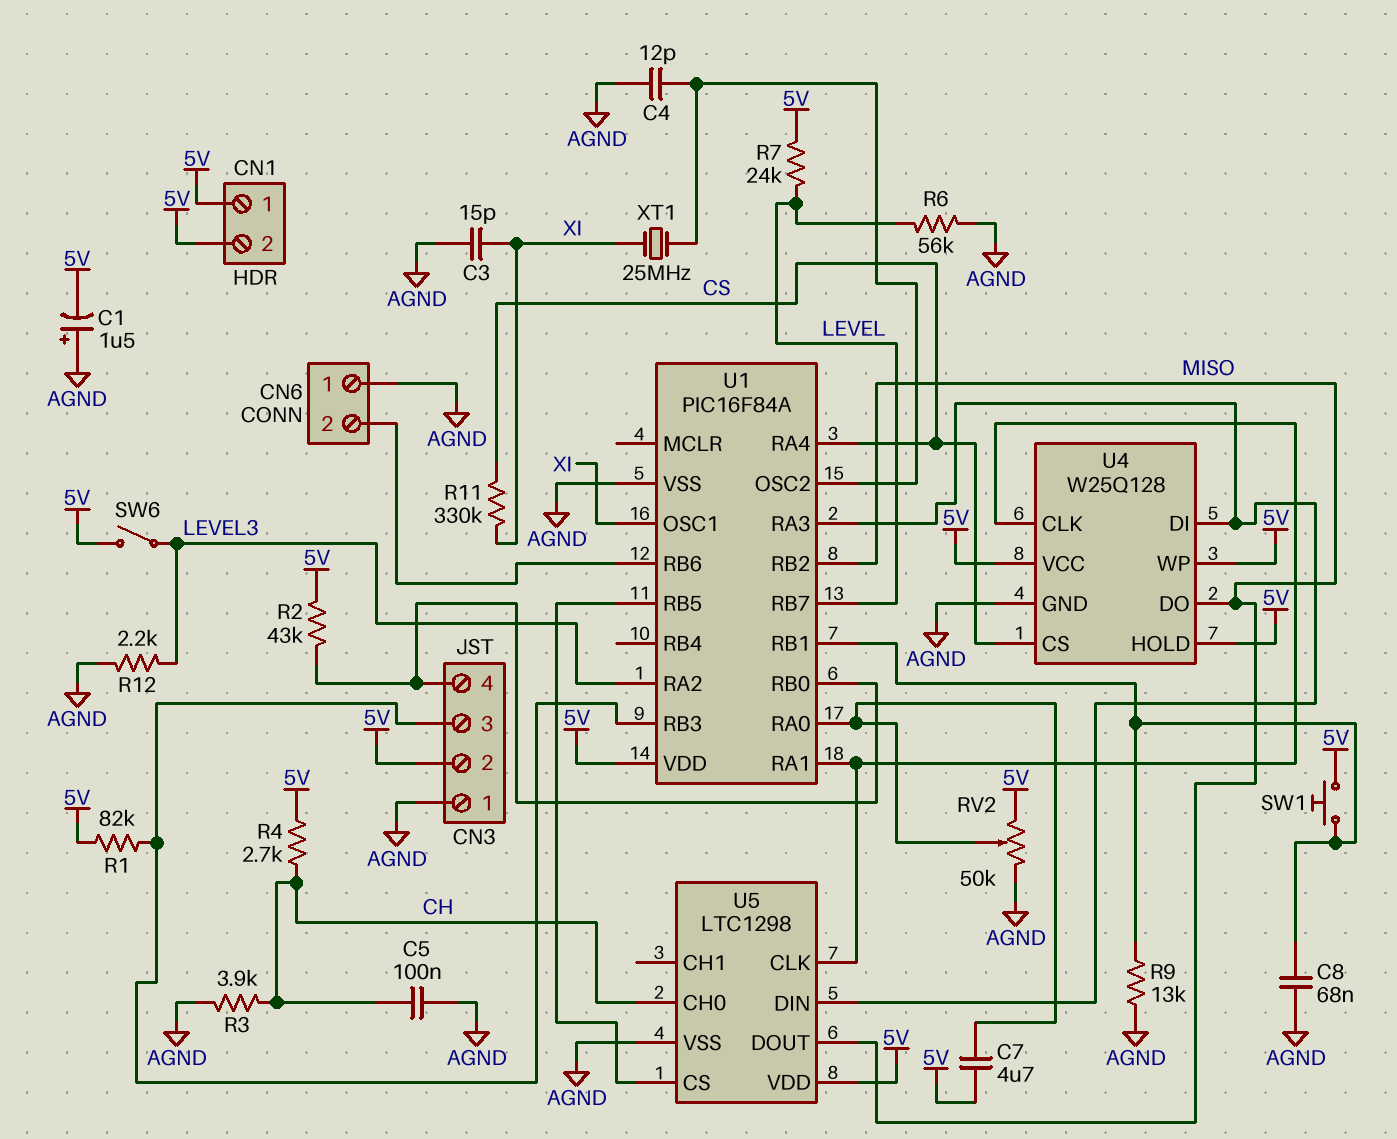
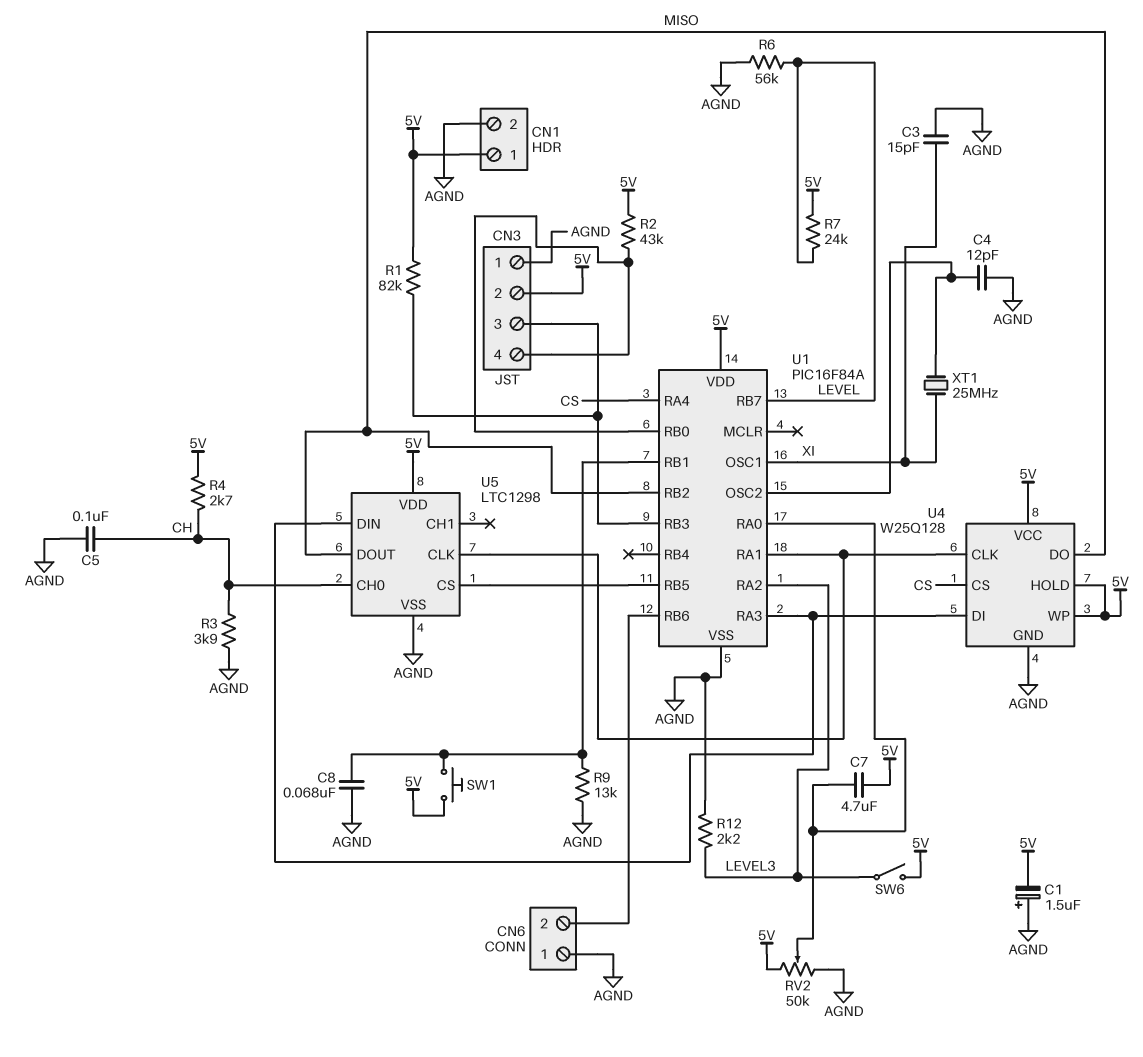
CN1 pin 2: 5V -> AGND
R11: 330k (CS, XI) -> none

